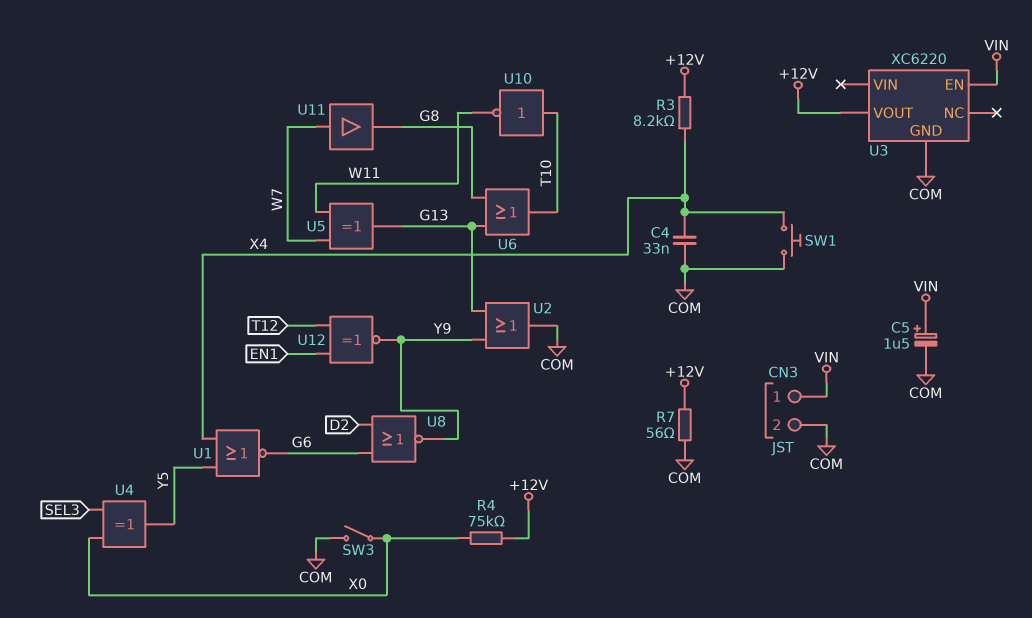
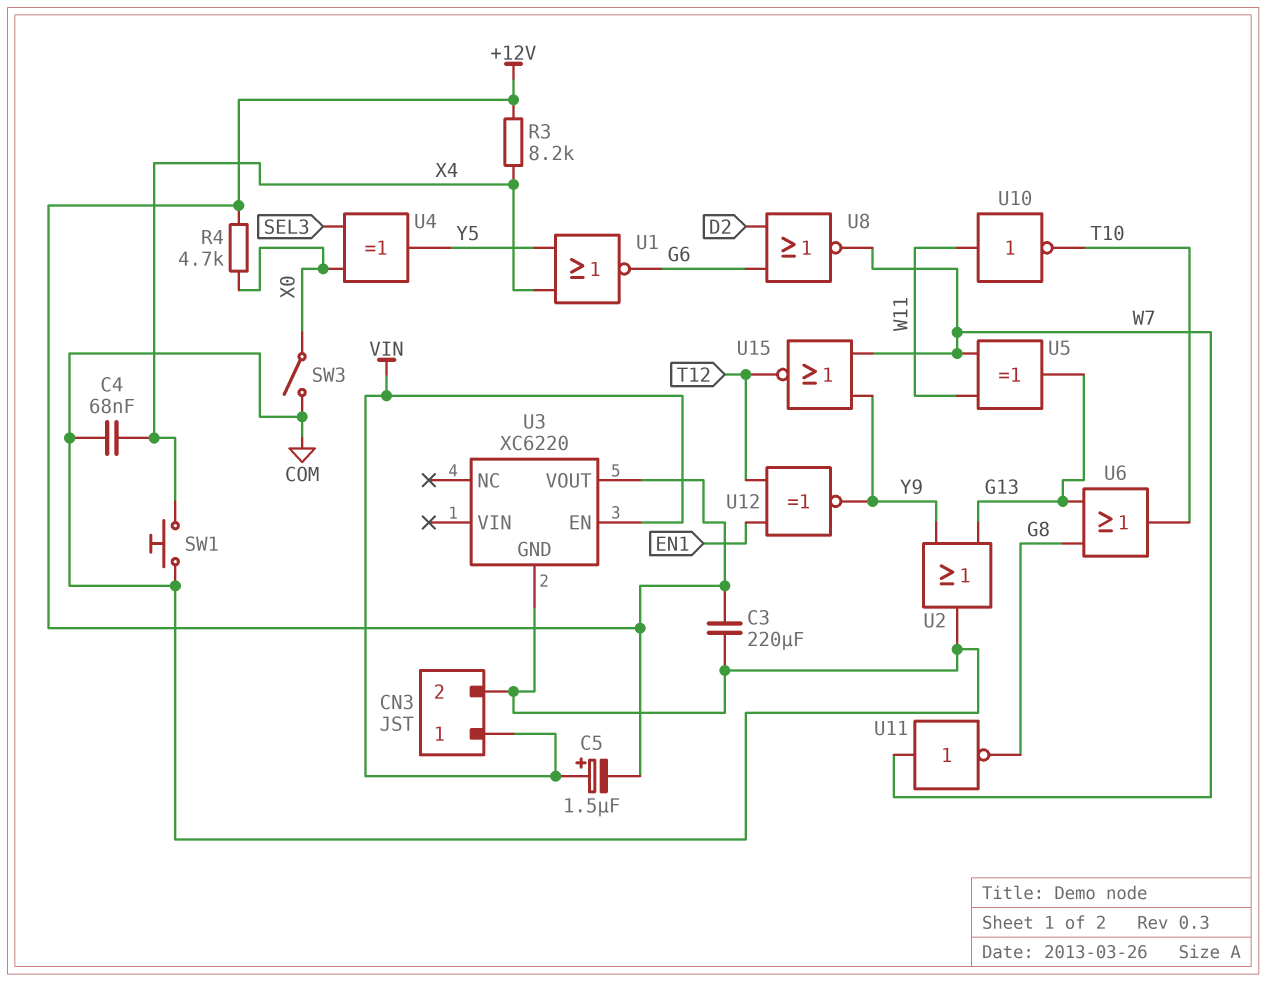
C3: none -> 220uF (+12V, COM)
C4: 33nF (COM, X4) -> 68nF (COM, X4)
C5: 1.5uF (plus VIN, minus COM) -> 1.5uF (plus VIN, minus +12V)
R4: 75k (+12V, X0) -> 4.7k (+12V, X0)
R7: 56 (+12V, COM) -> none
U8: NOR (in D2, in G6, out Y9) -> NOR (in D2, in G6, out W7)
U10: NOT (in T10, out W11) -> NOT (in W11, out T10)
U11: buffer (in W7, out G8) -> NOT (in W7, out G8)
U15: none -> NOR (in W7, in Y9, out T12)

